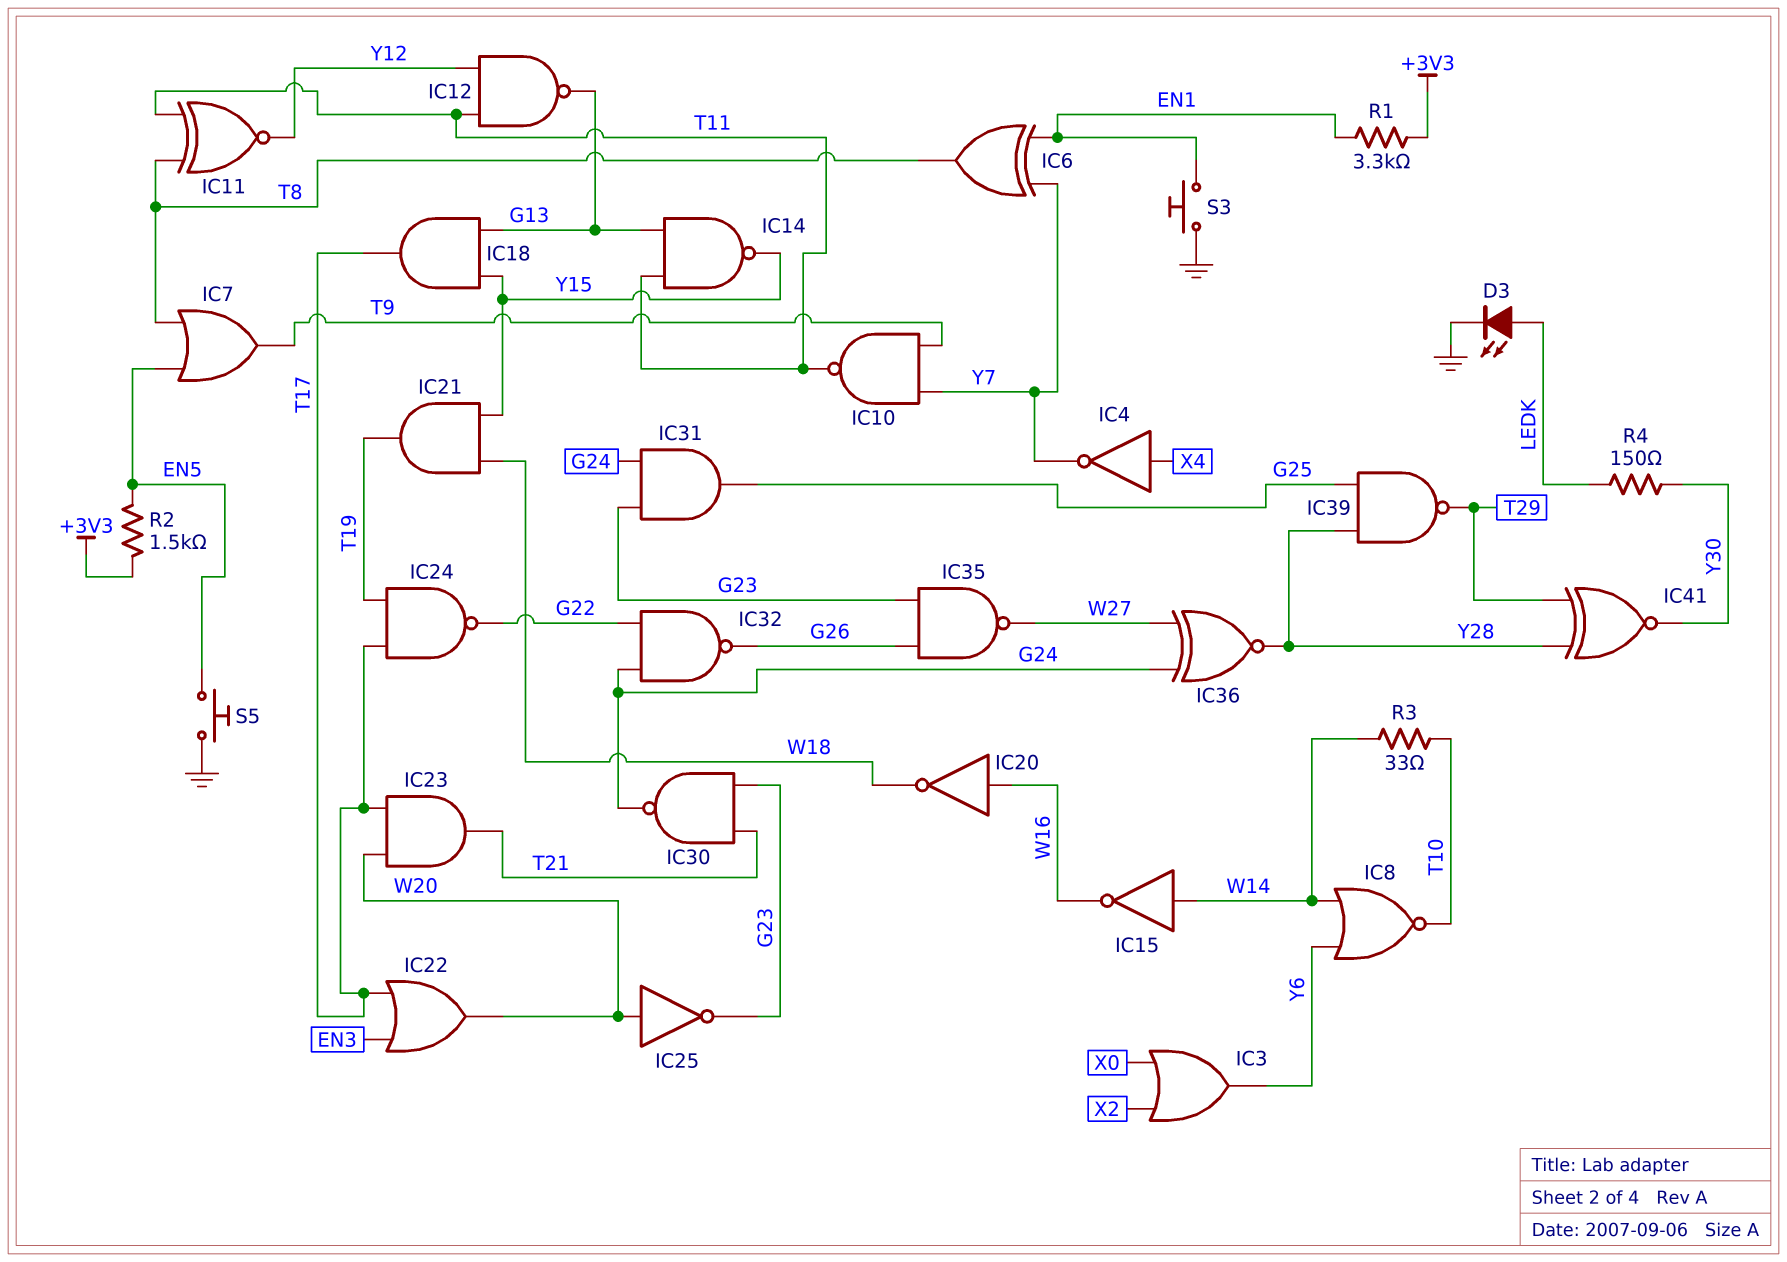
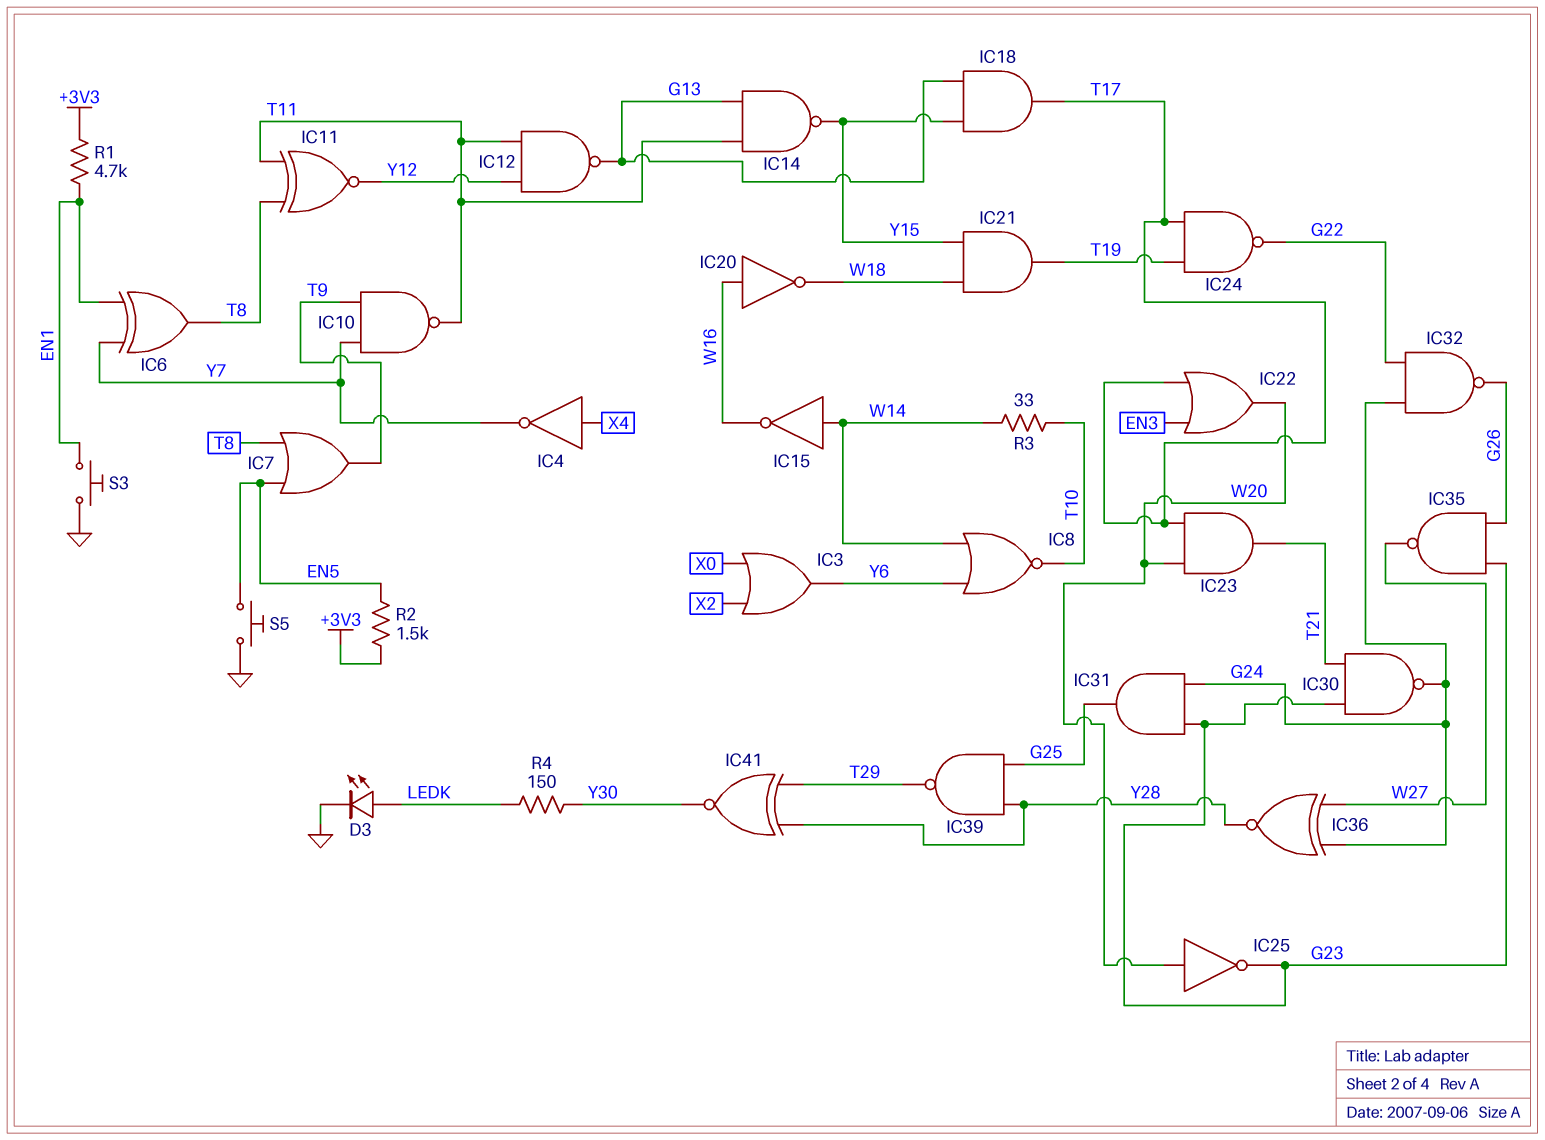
R1: 3.3k (+3V3, EN1) -> 4.7k (+3V3, EN1)

